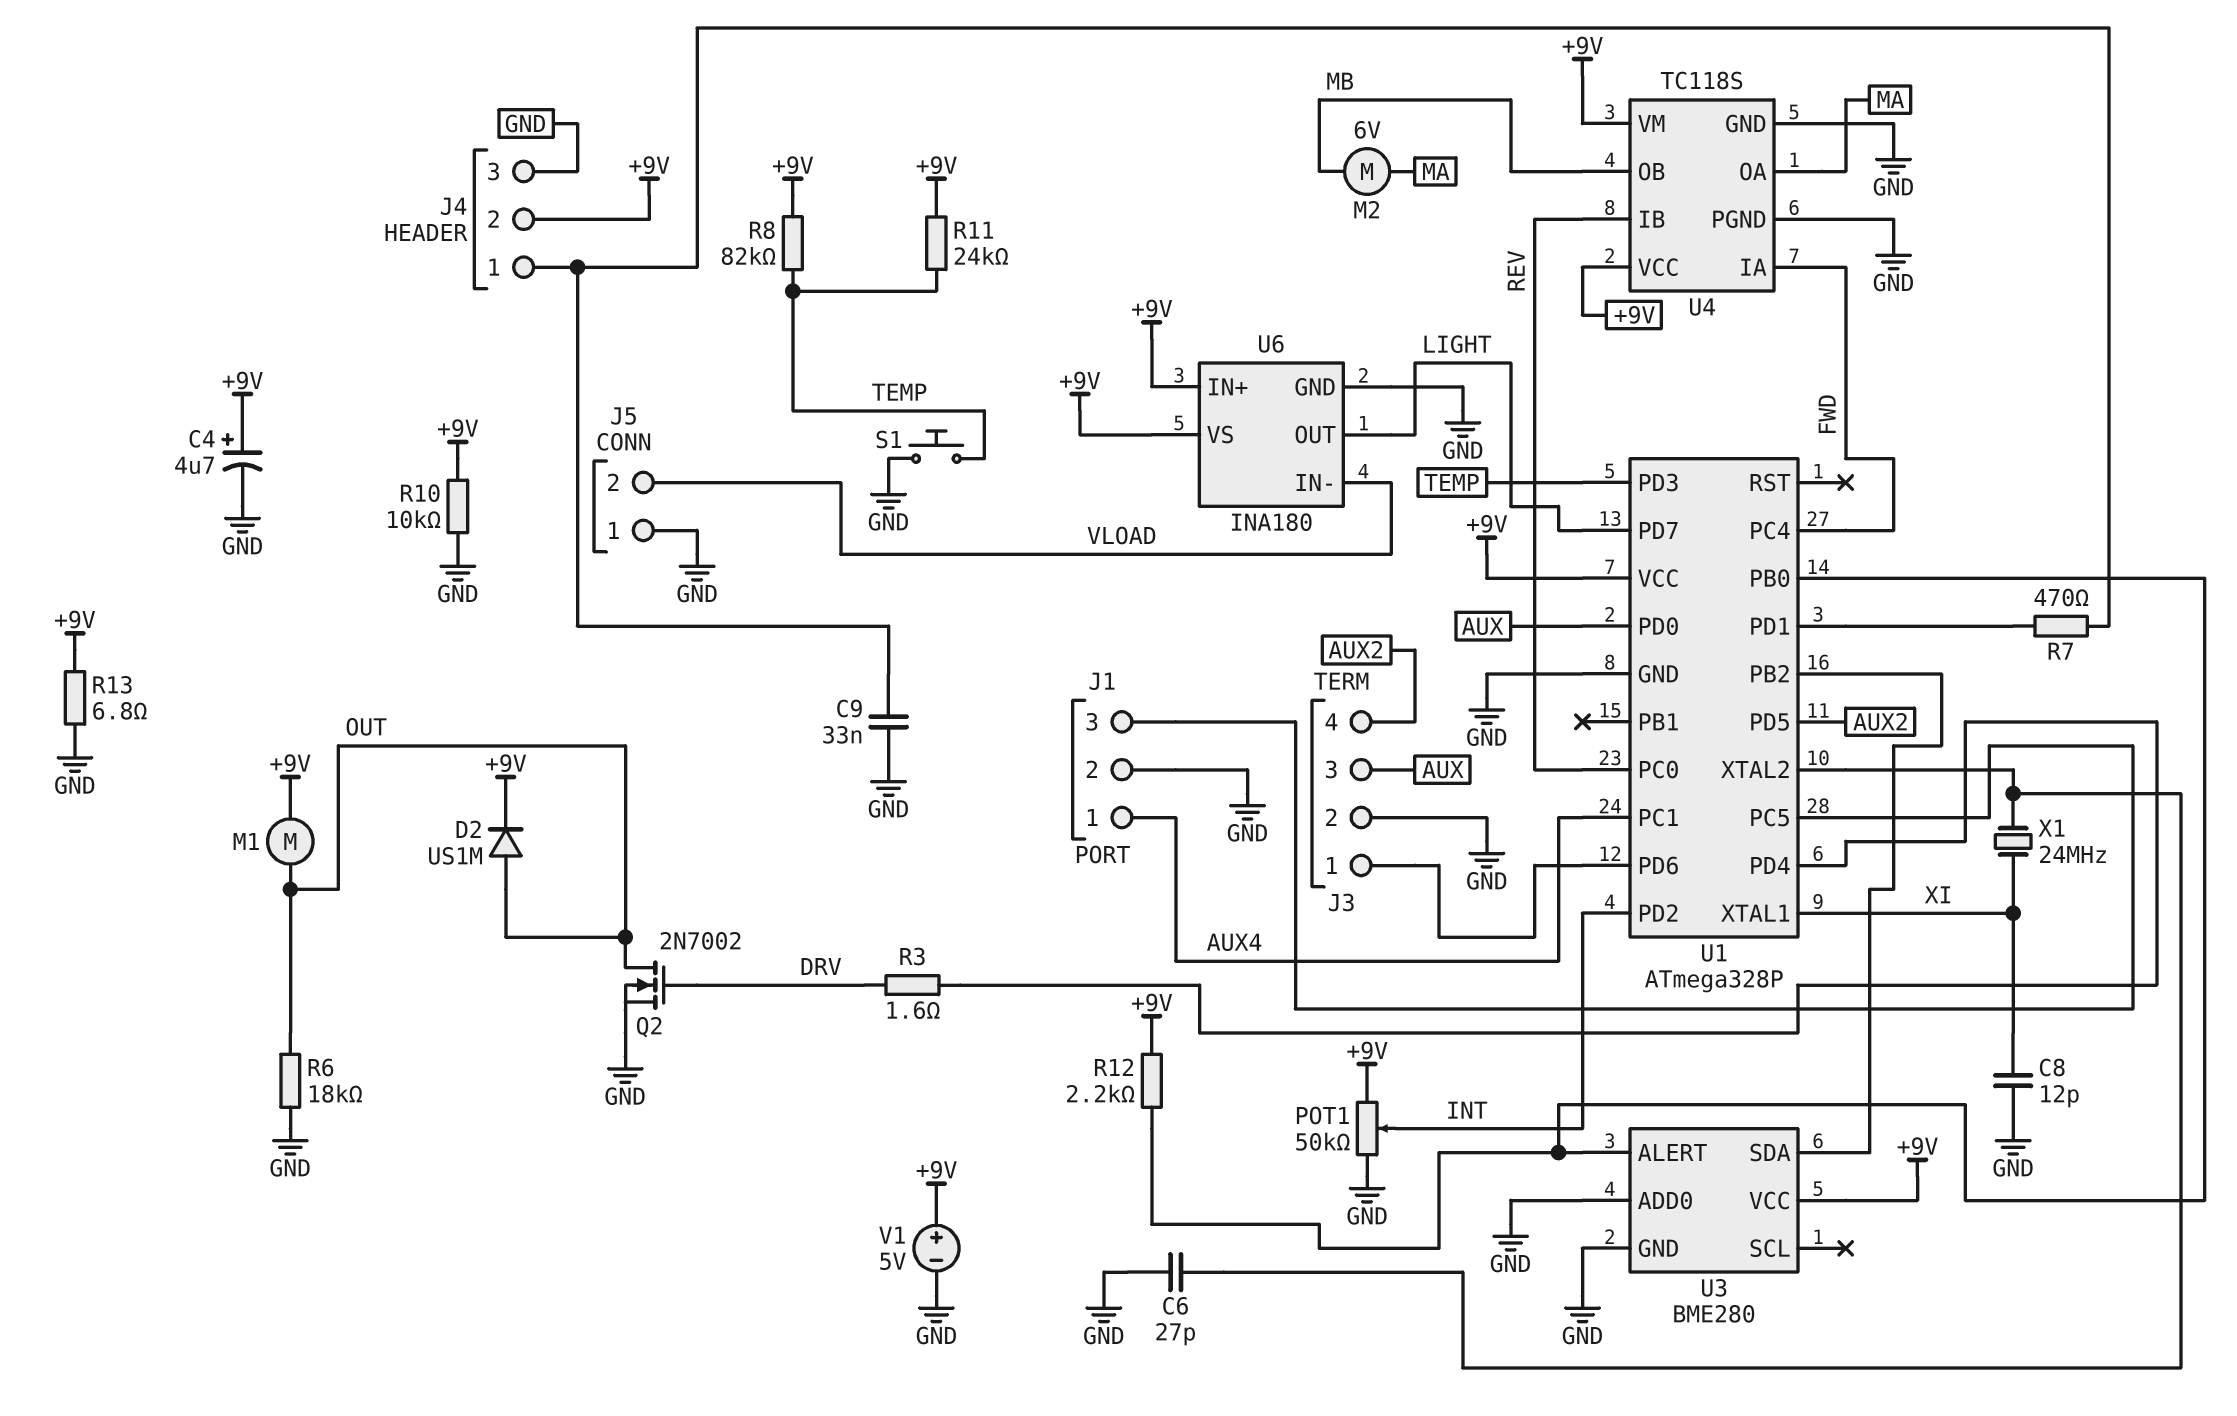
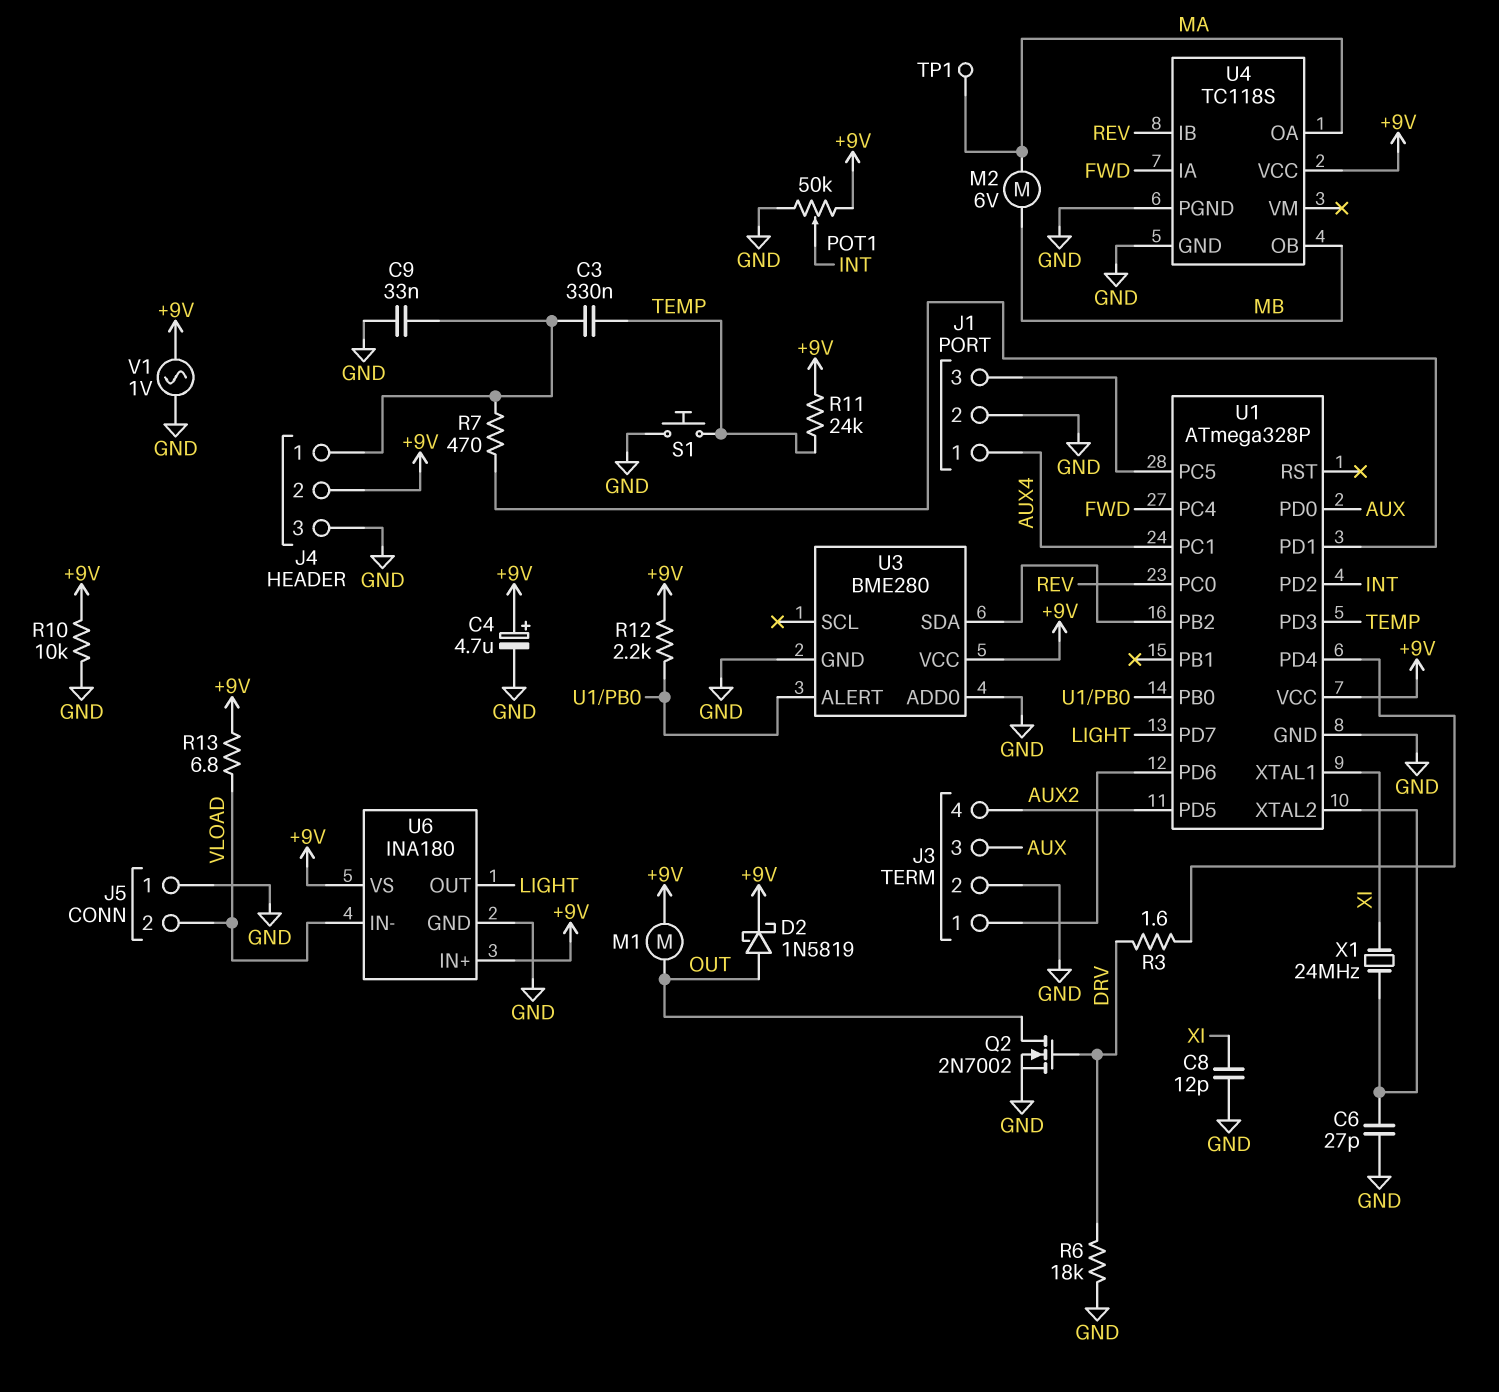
C3: none -> 330nF (J4/1, TEMP)
D2: diode US1M (A OUT, K +9V) -> schottky 1N5819 (A OUT, K +9V)
R6: 18k (GND, OUT) -> 18k (DRV, GND)
R8: 82k (+9V, TEMP) -> none
R13: 6.8 (+9V, GND) -> 6.8 (+9V, VLOAD)
TP1: none -> test point (MA)
U4 pin VM: +9V -> none
V1: 5V (plus +9V, minus GND) -> AC 1V (+9V, GND)

